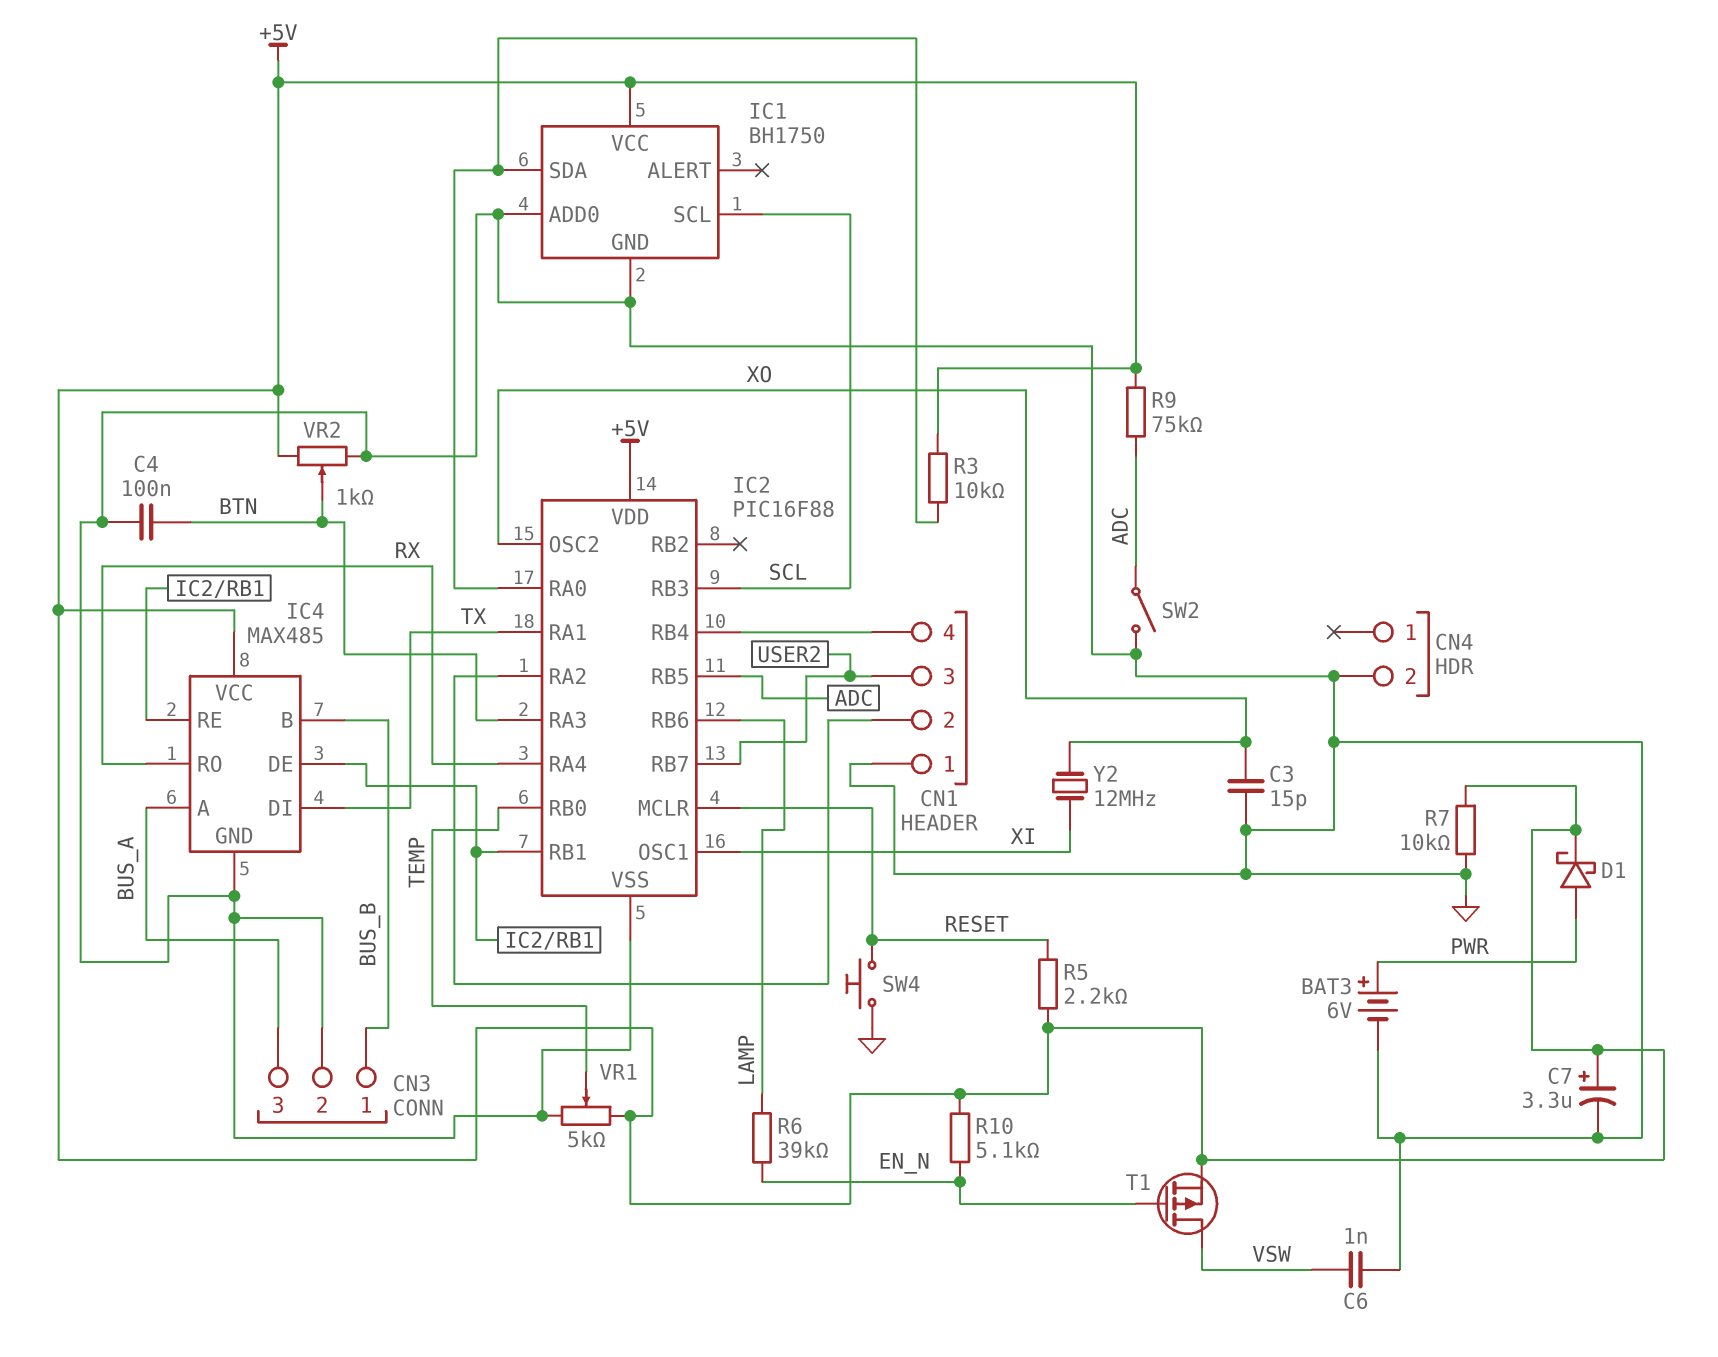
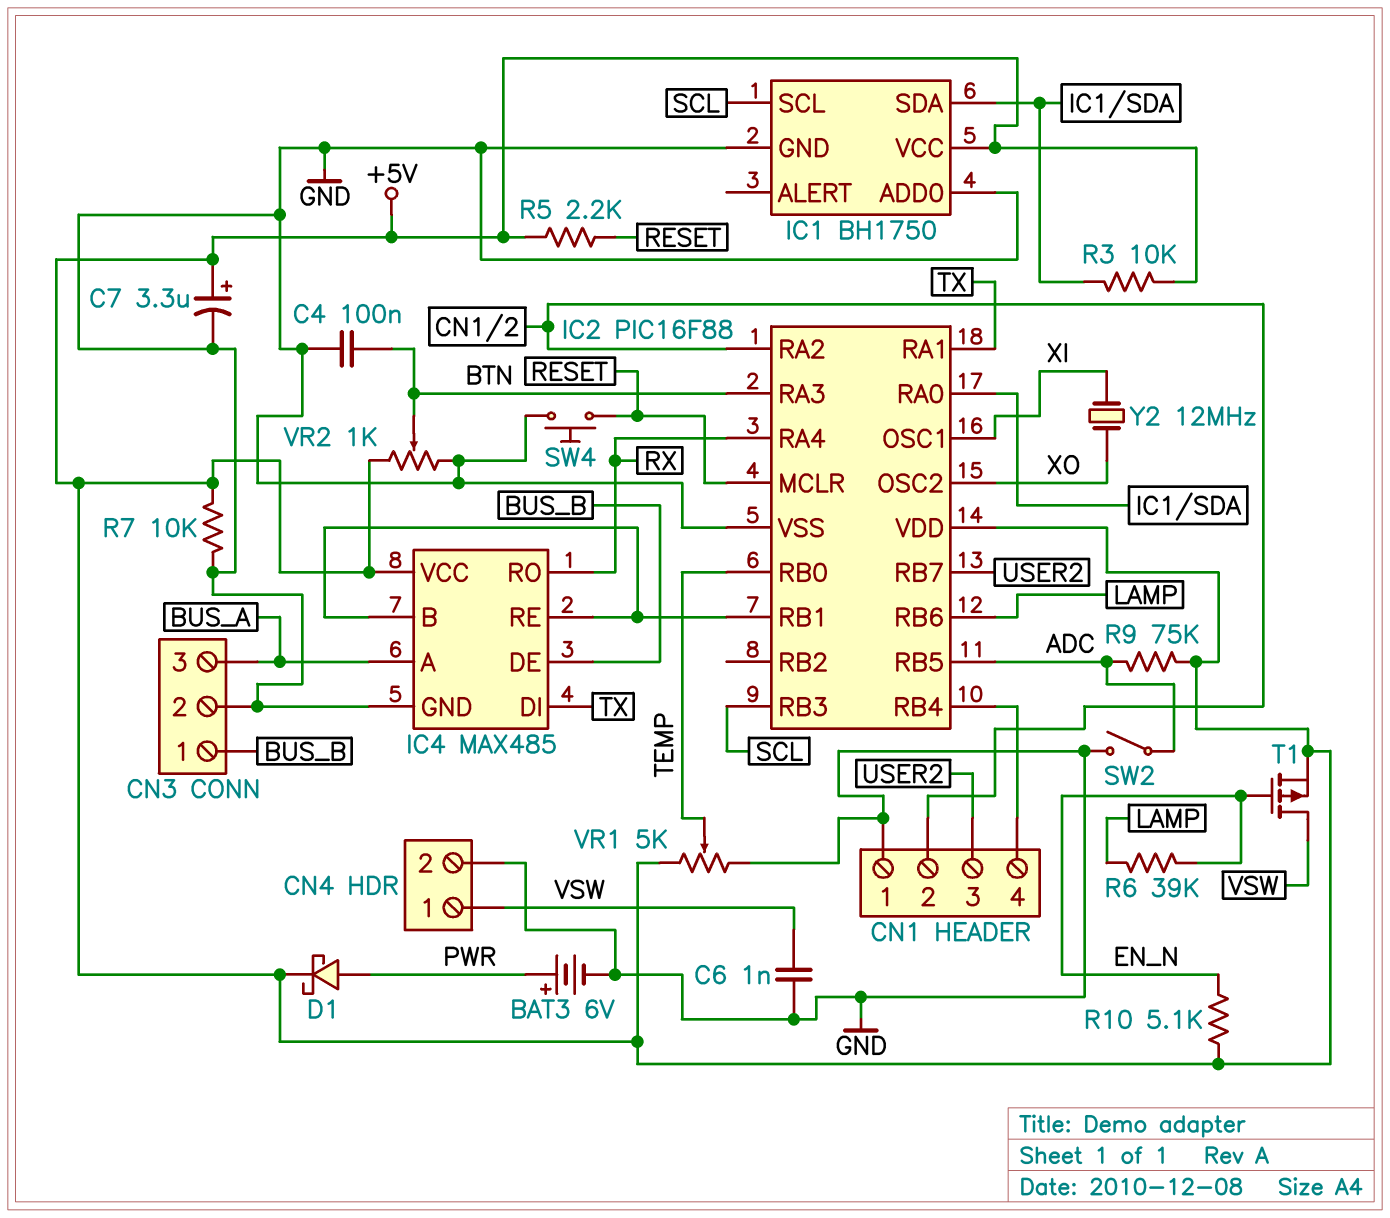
C3: 15pF (GND, XO) -> none
CN4 pin 1: none -> VSW
IC4 pin B: BUS_B -> IC2/RB1
IC4 pin DE: IC2/RB1 -> BUS_B

